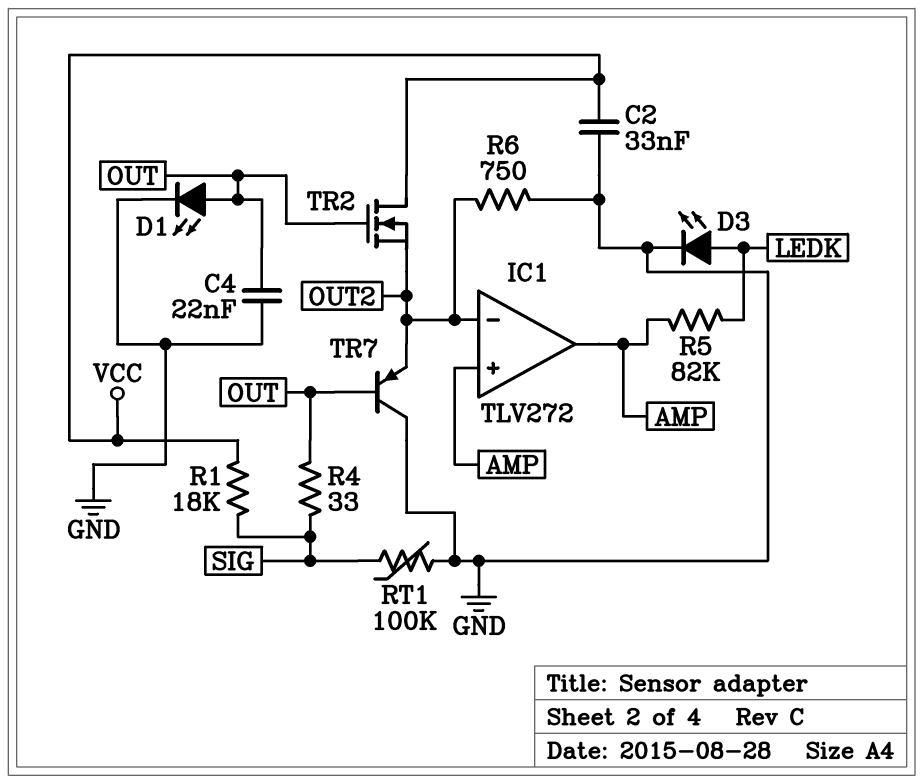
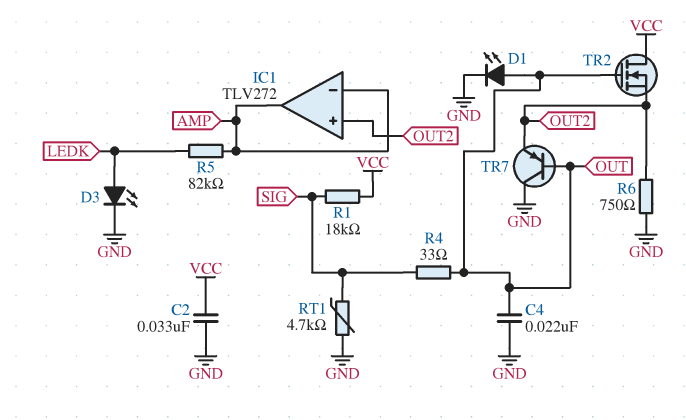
IC1 pin in+: AMP -> OUT2
IC1 pin in-: OUT2 -> AMP
RT1: 100k (GND, SIG) -> 4.7k (GND, SIG)

